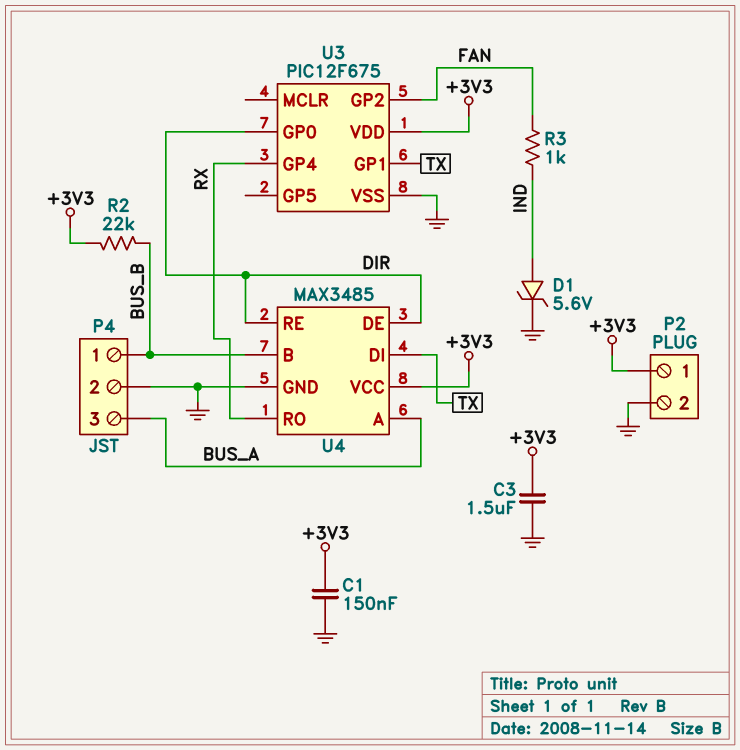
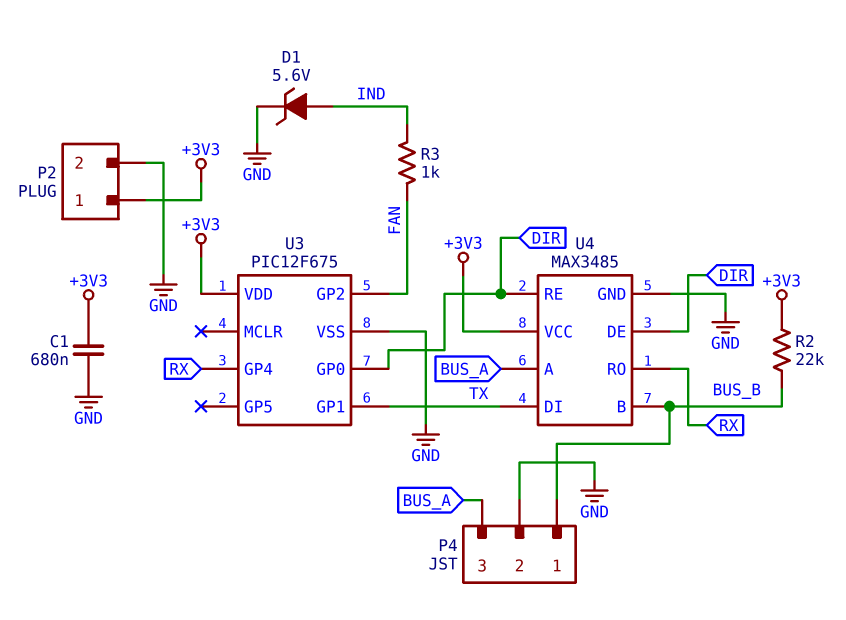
C1: 150nF (+3V3, GND) -> 680nF (+3V3, GND)
C3: 1.5uF (+3V3, GND) -> none

